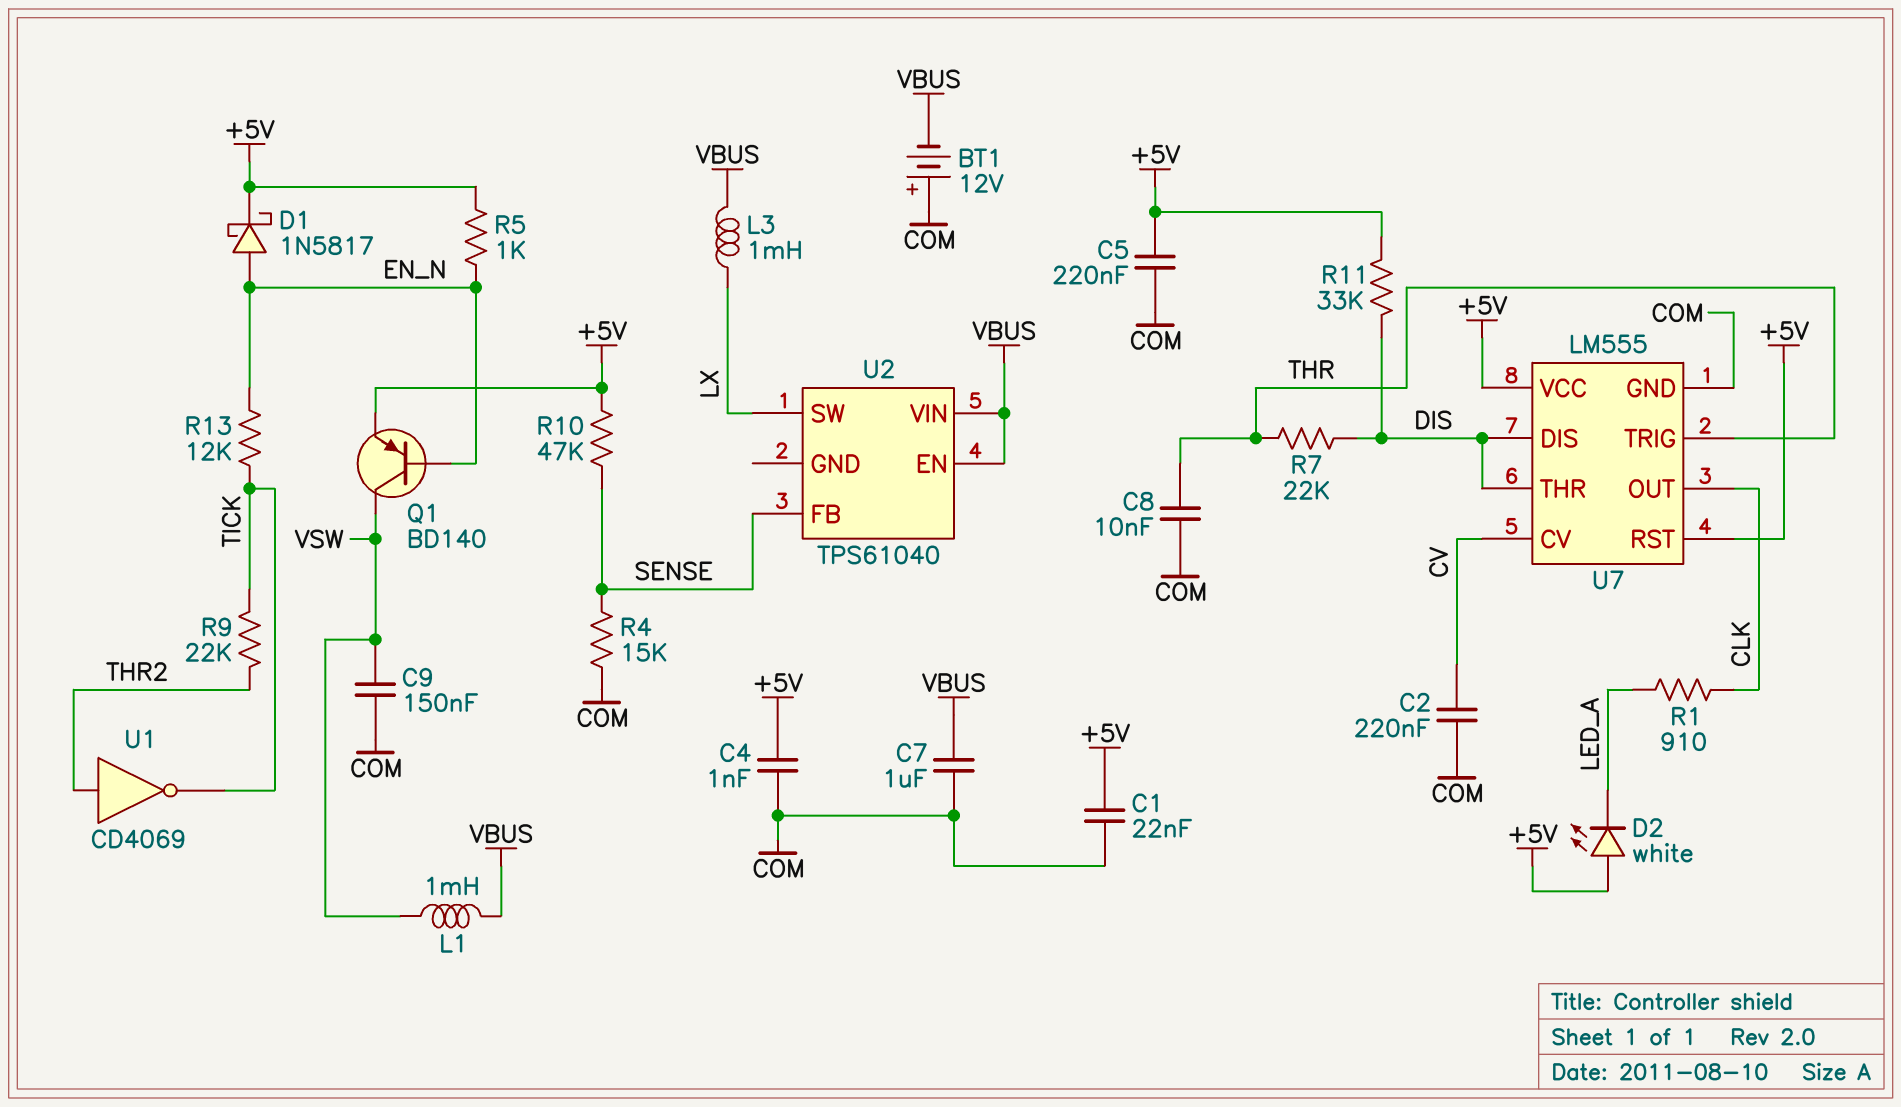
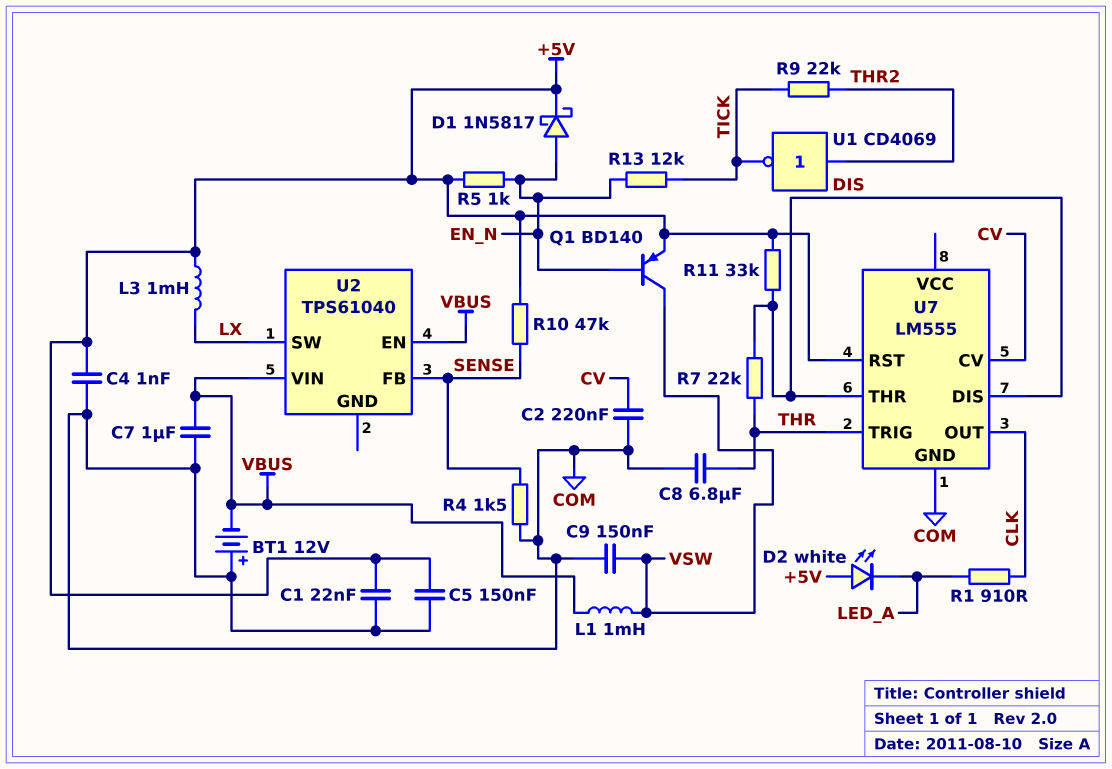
C5: 220nF (+5V, COM) -> 150nF (+5V, COM)
C8: 10nF (COM, THR) -> 6.8uF (COM, THR)
L3: 1mH (LX, VBUS) -> 1mH (+5V, LX)
R4: 15k (COM, SENSE) -> 1.5k (COM, SENSE)
U7 pin VCC: +5V -> none

